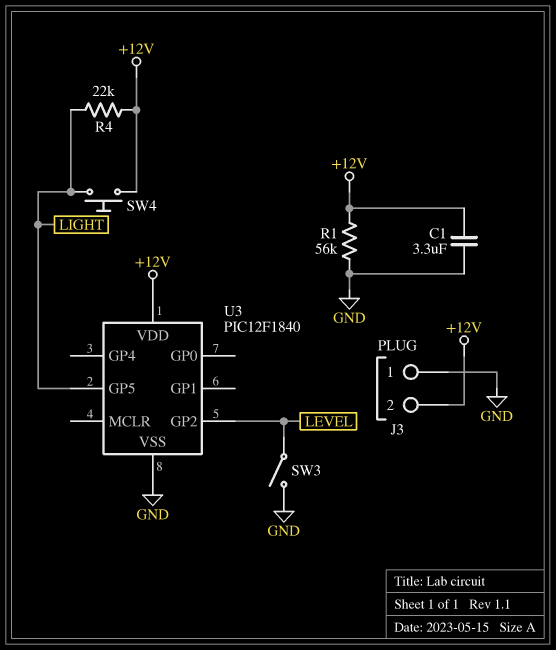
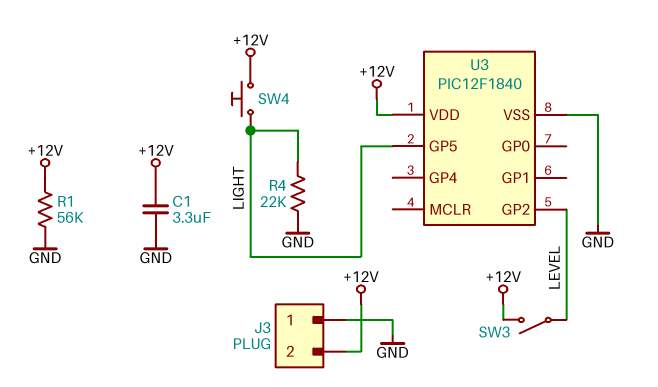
R4: 22k (+12V, LIGHT) -> 22k (GND, LIGHT)
SW3: switch (GND, LEVEL) -> switch (+12V, LEVEL)

